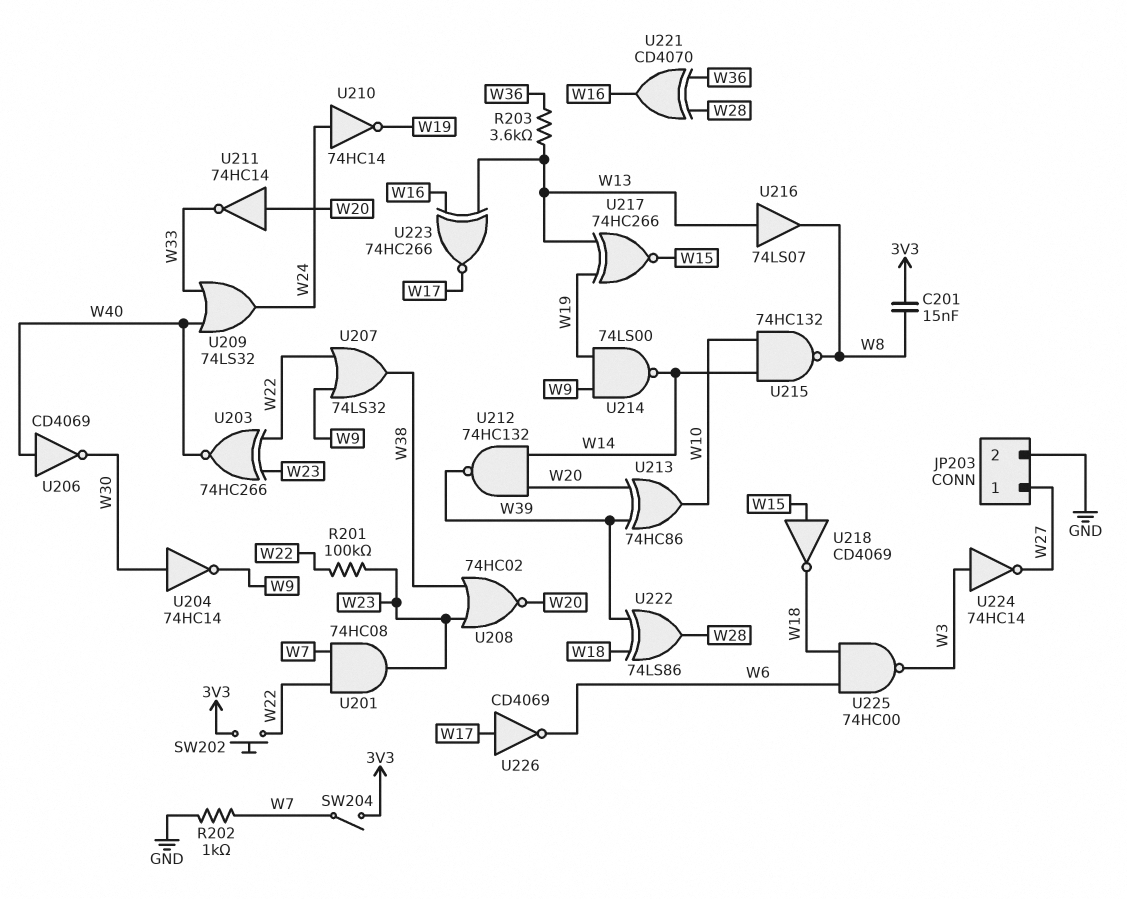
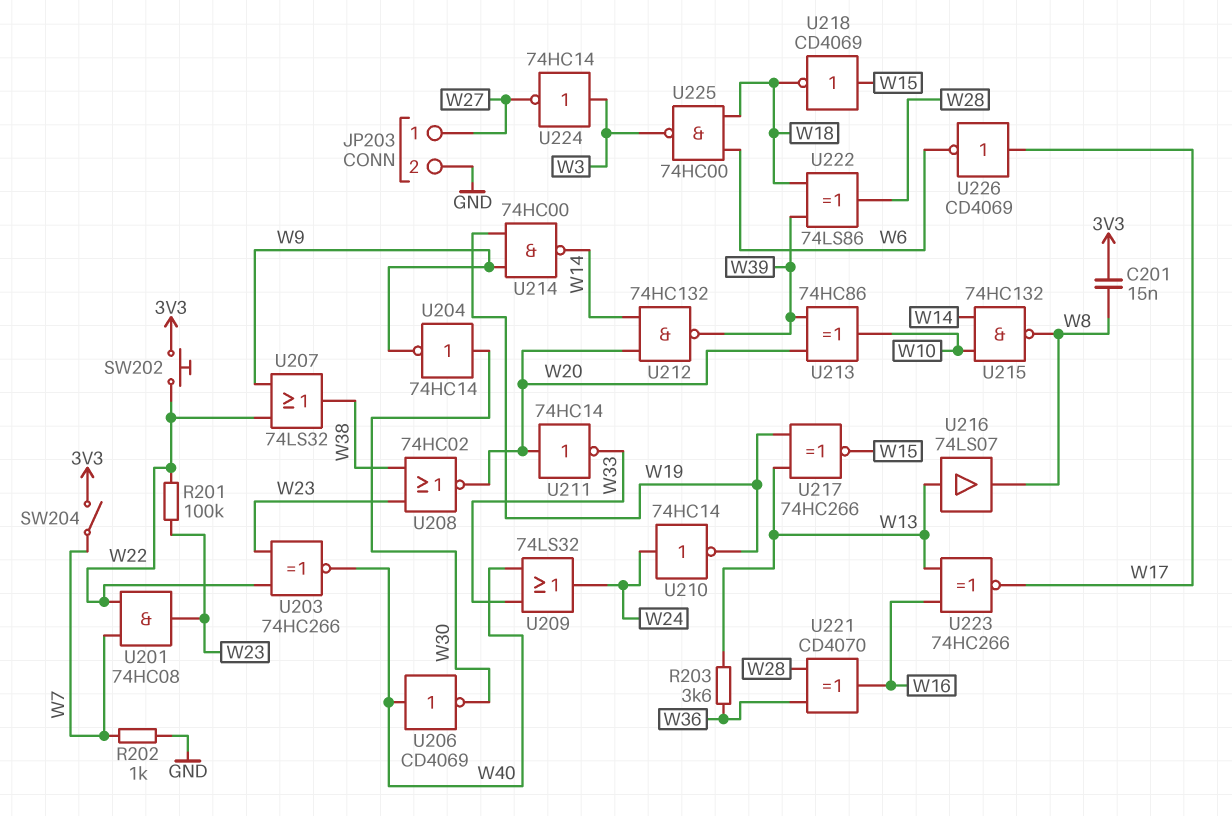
U214: NAND 74LS00 (in W9, in W19, out W14) -> NAND 74HC00 (in W9, in W19, out W14)

